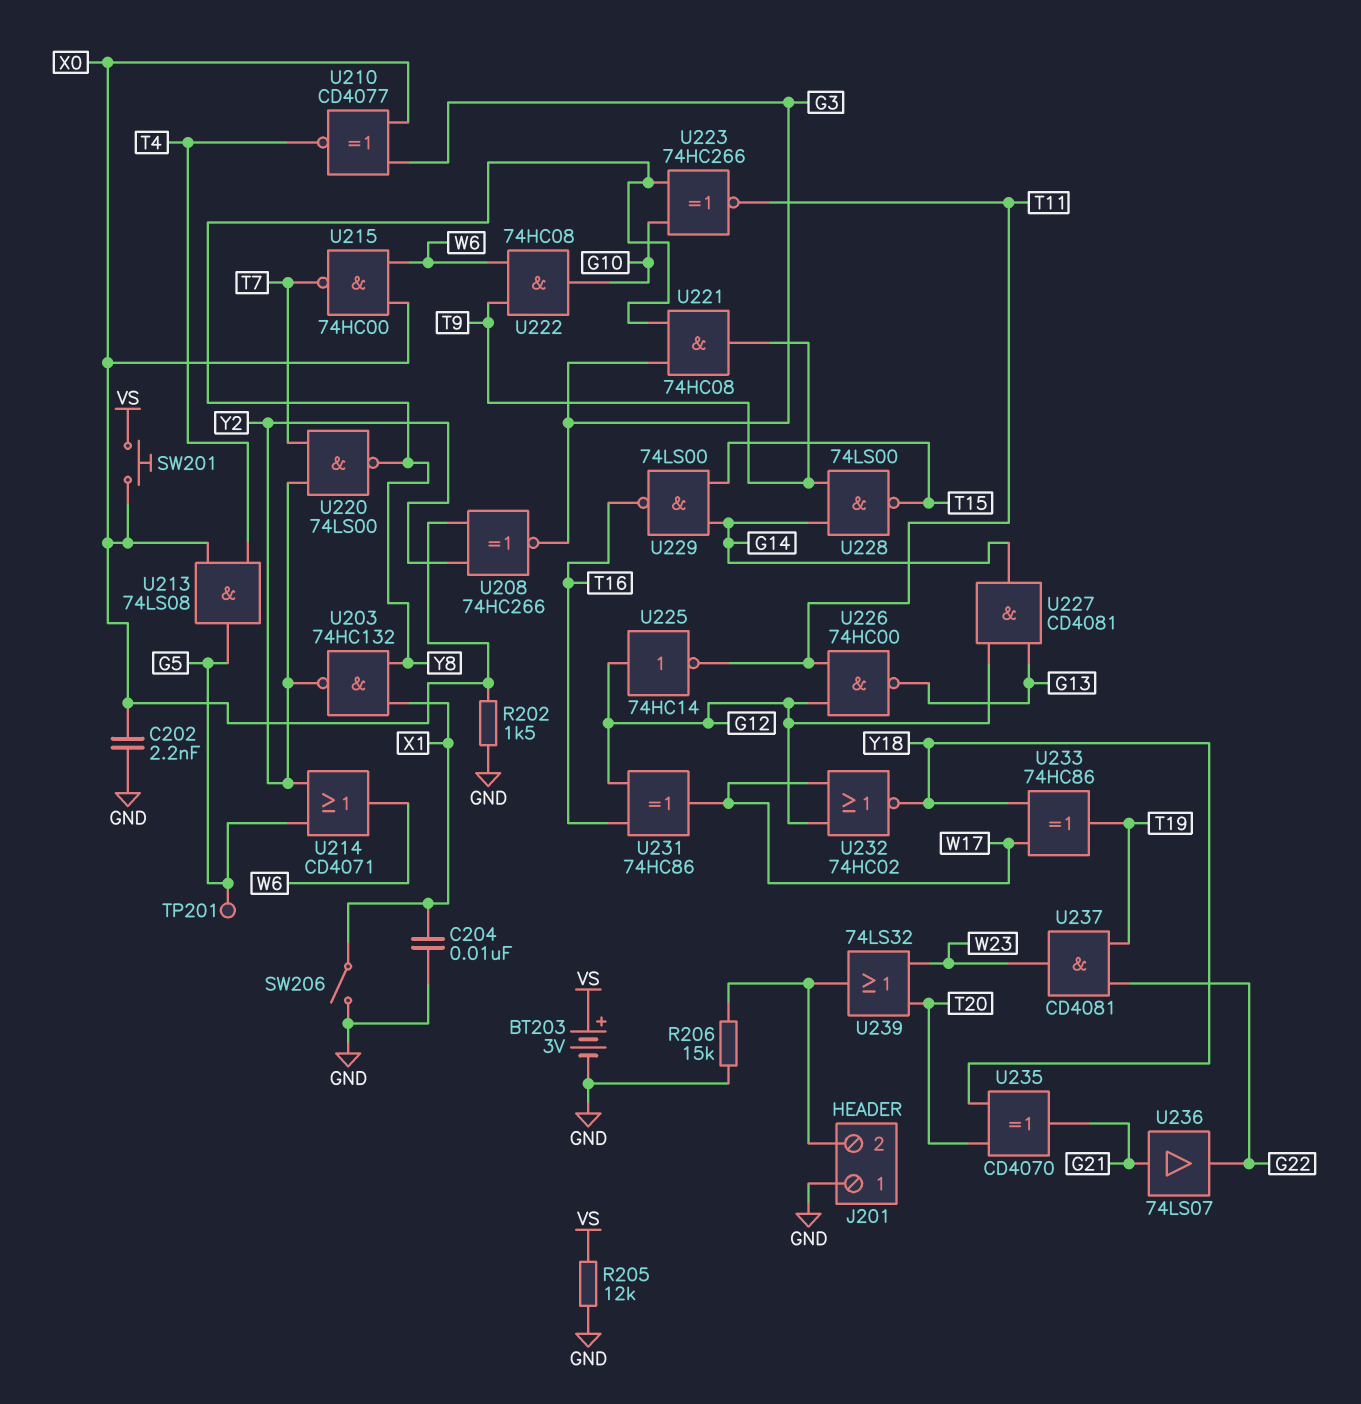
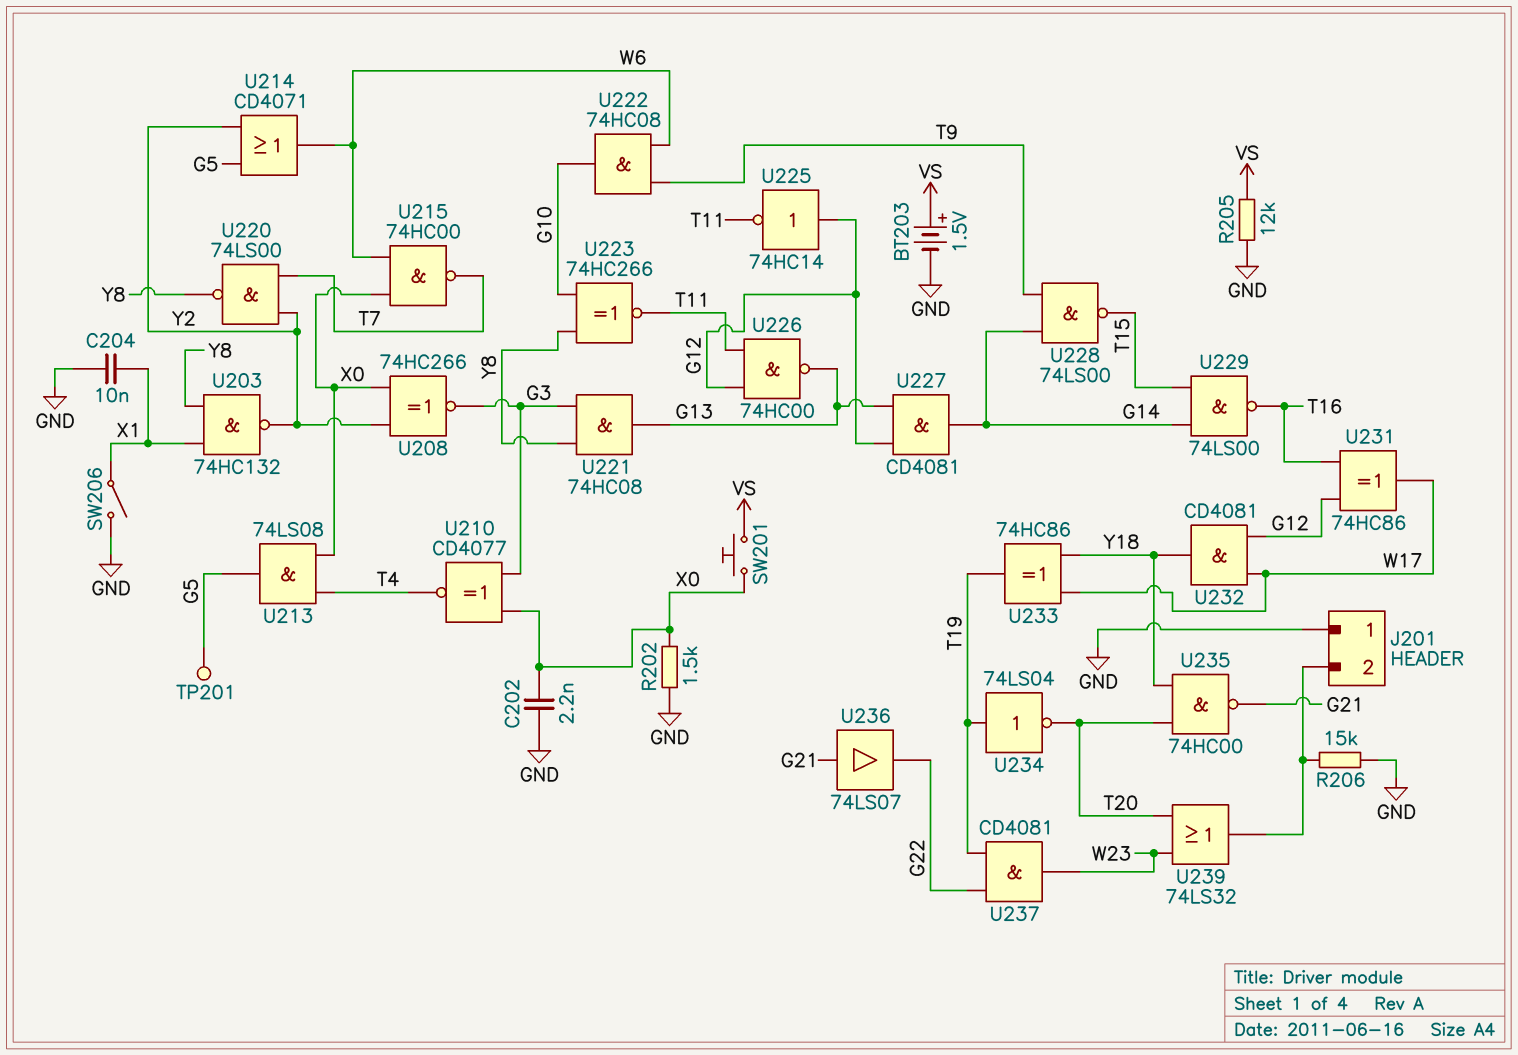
BT203: 3V (plus VS, minus GND) -> 1.5V (plus VS, minus GND)
U221: AND 74HC08 (in G3, in Y8, out T9) -> AND 74HC08 (in G3, in Y8, out G13)
U232: NOR 74HC02 (in G12, in W17, out Y18) -> AND CD4081 (in G12, in W17, out Y18)
U234: none -> NOT 74LS04 (in T19, out T20)
U235: XOR CD4070 (in T20, in Y18, out G21) -> NAND 74HC00 (in T20, in Y18, out G21)

